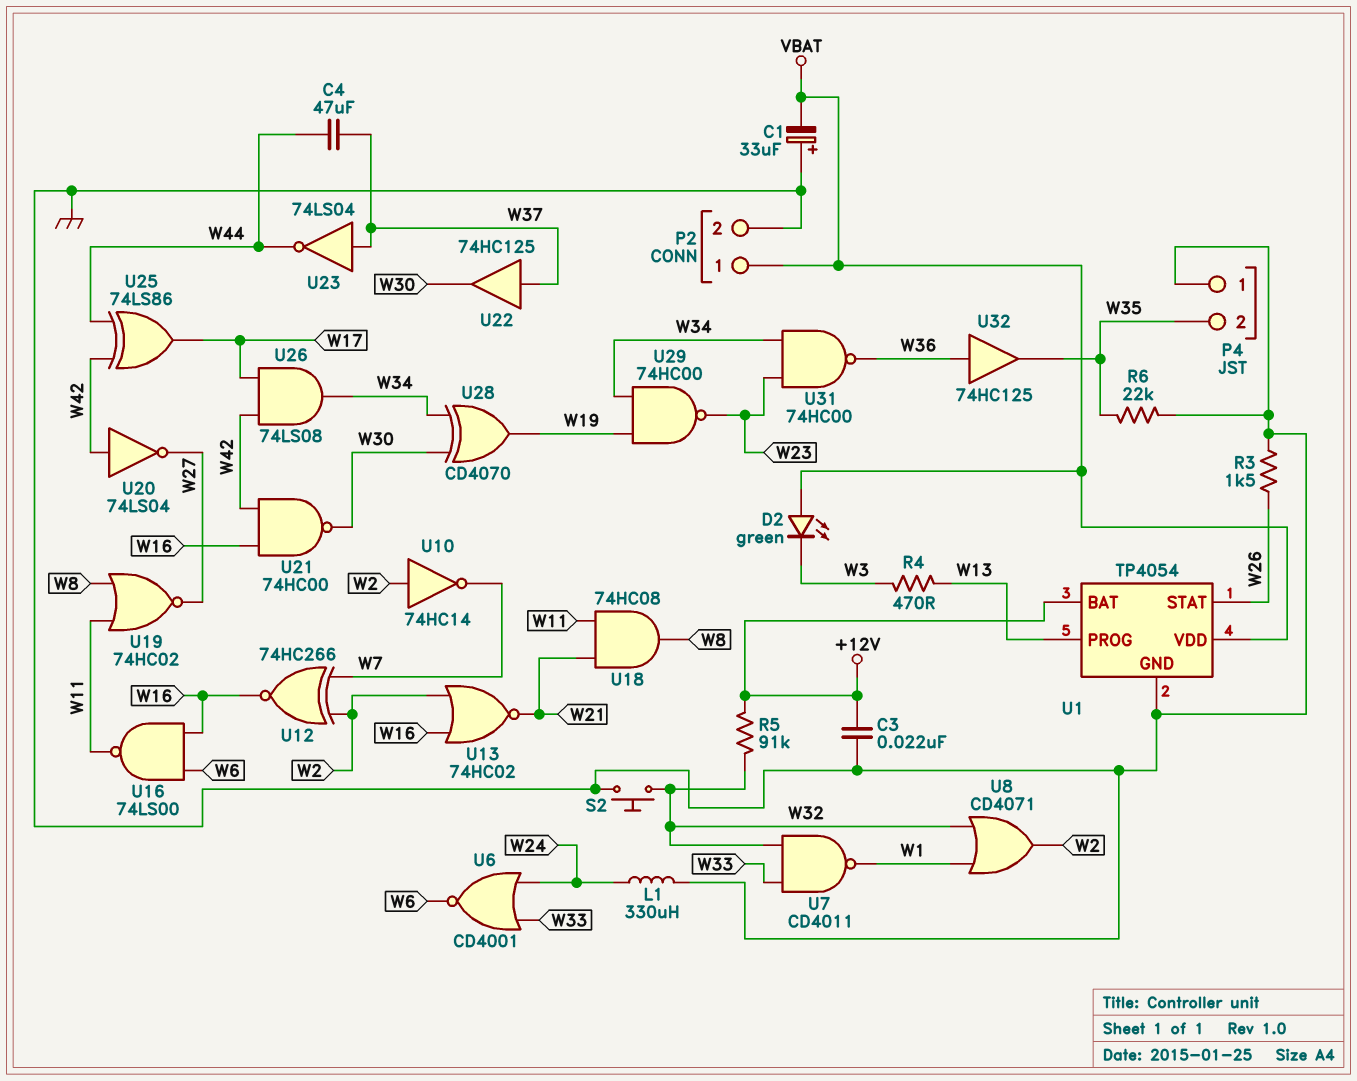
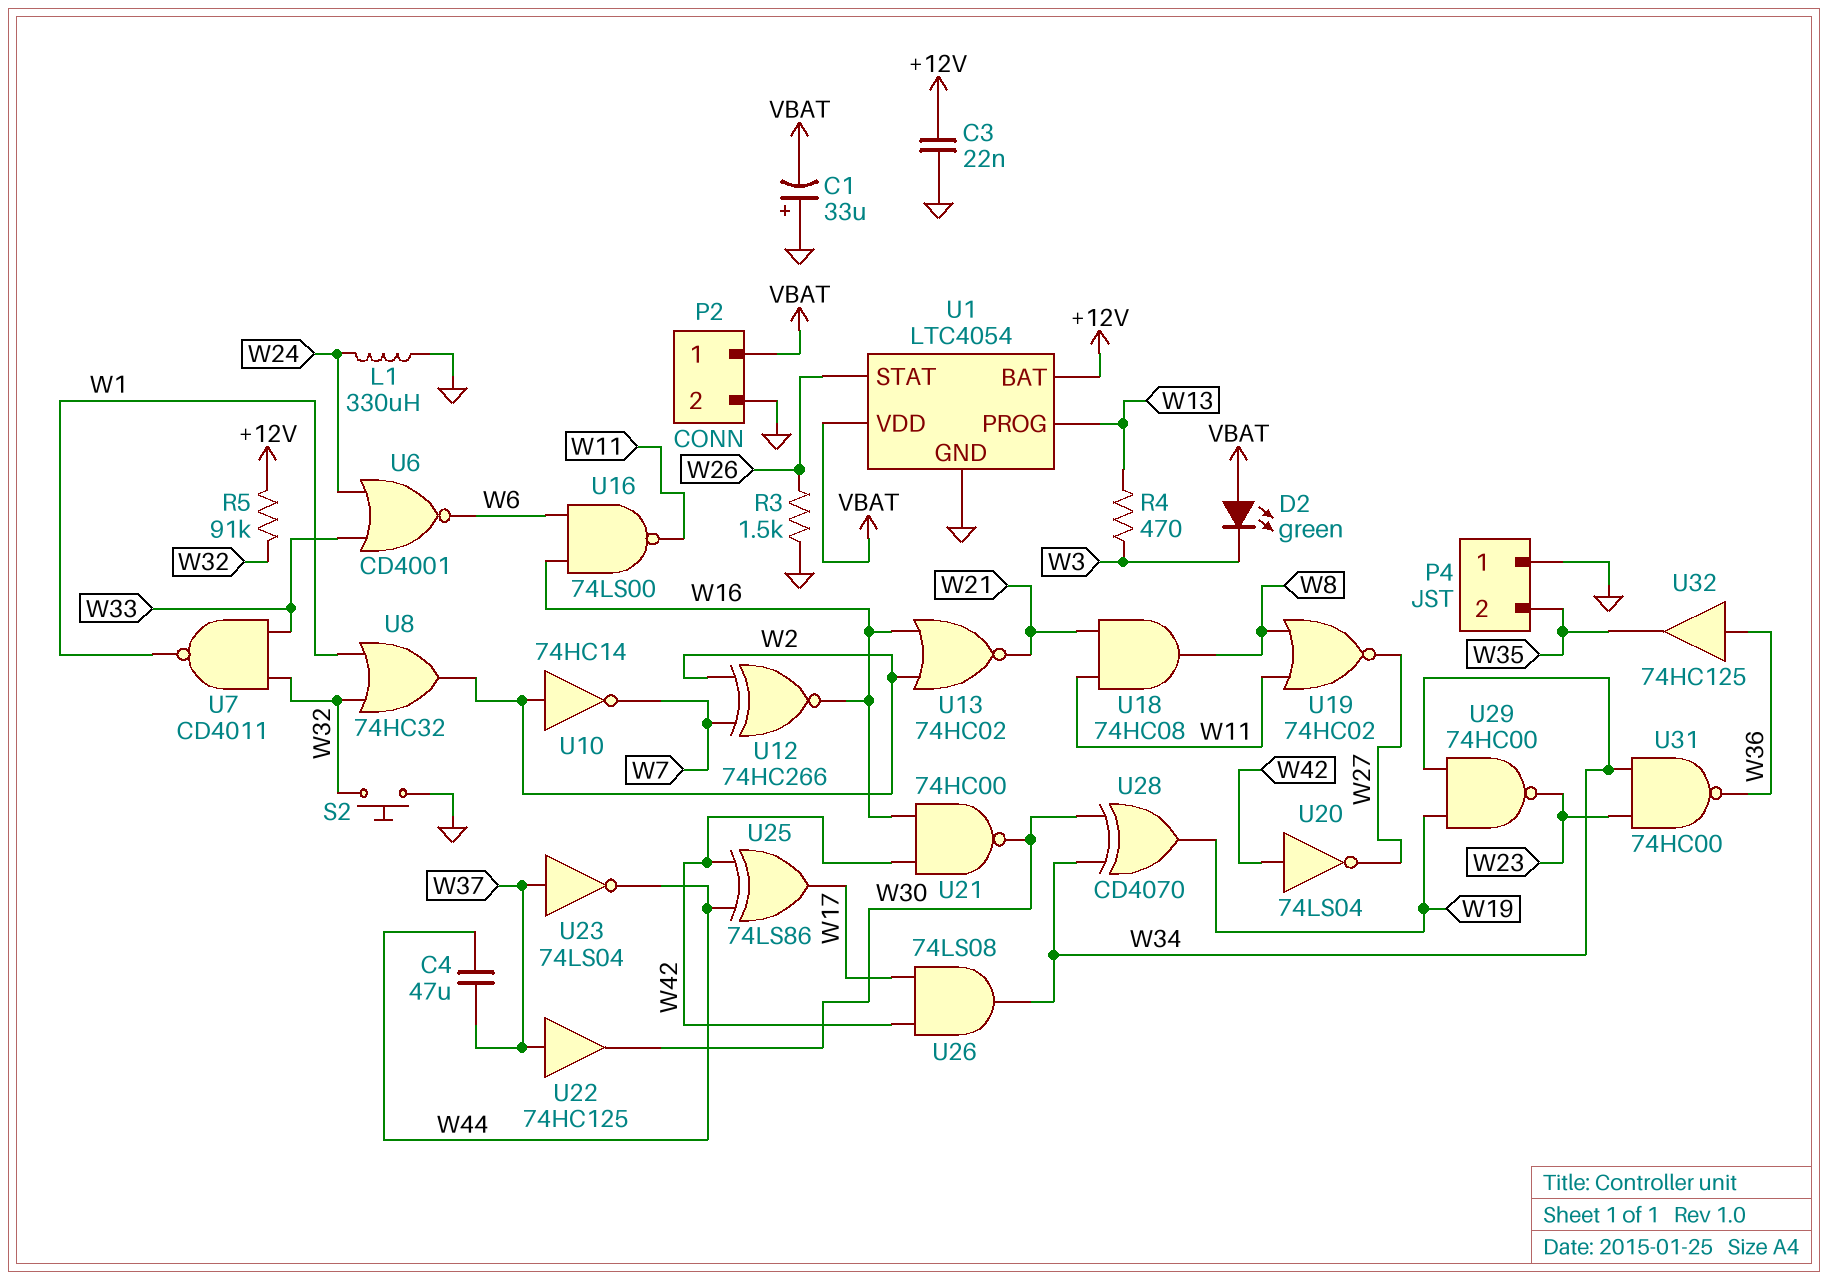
R6: 22k (GND, W35) -> none
U1: TP4054 -> LTC4054
U8: OR CD4071 (in W1, in W32, out W2) -> OR 74HC32 (in W1, in W32, out W2)

